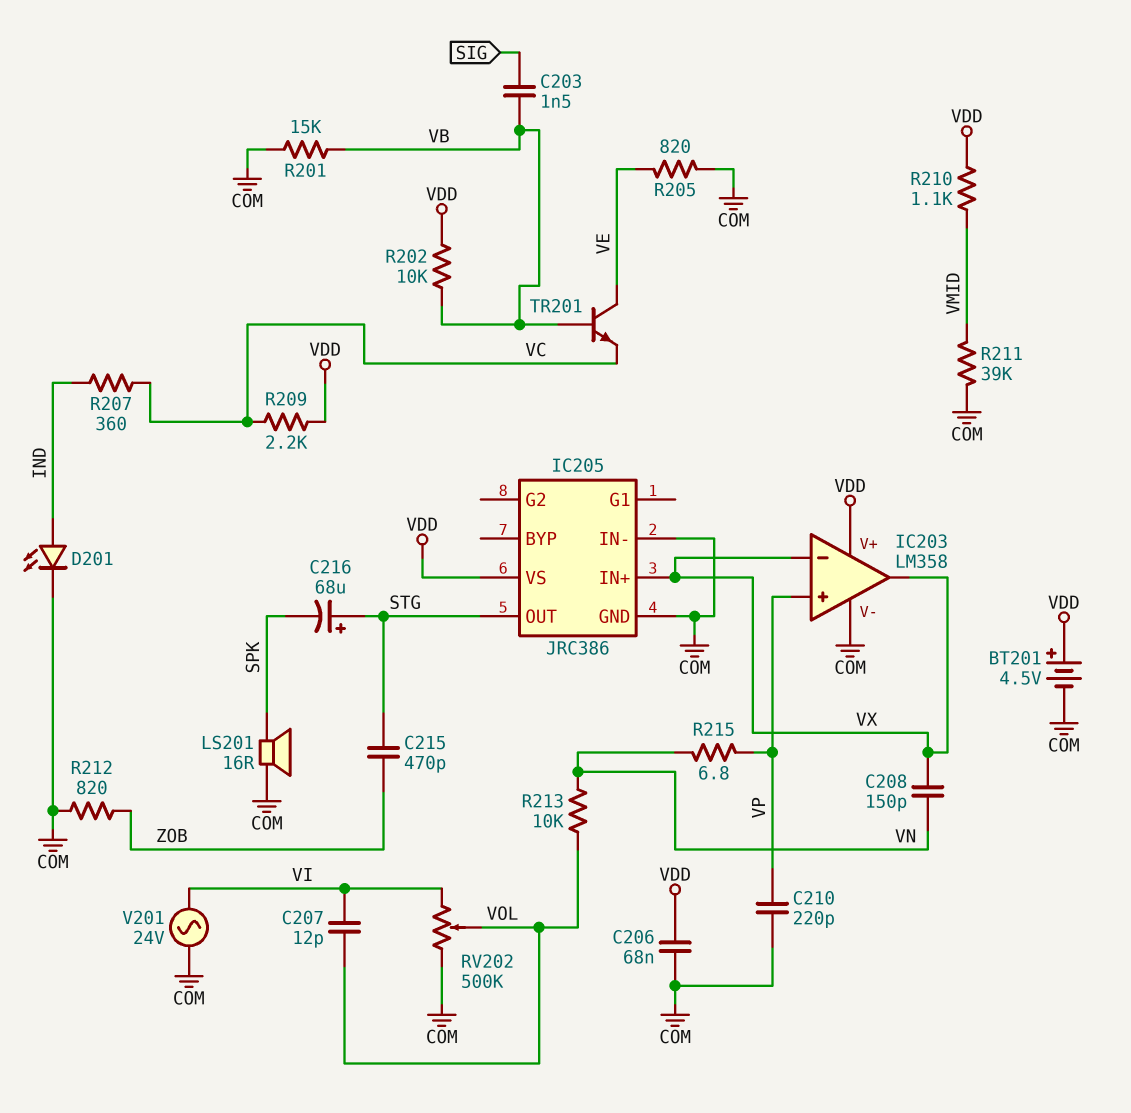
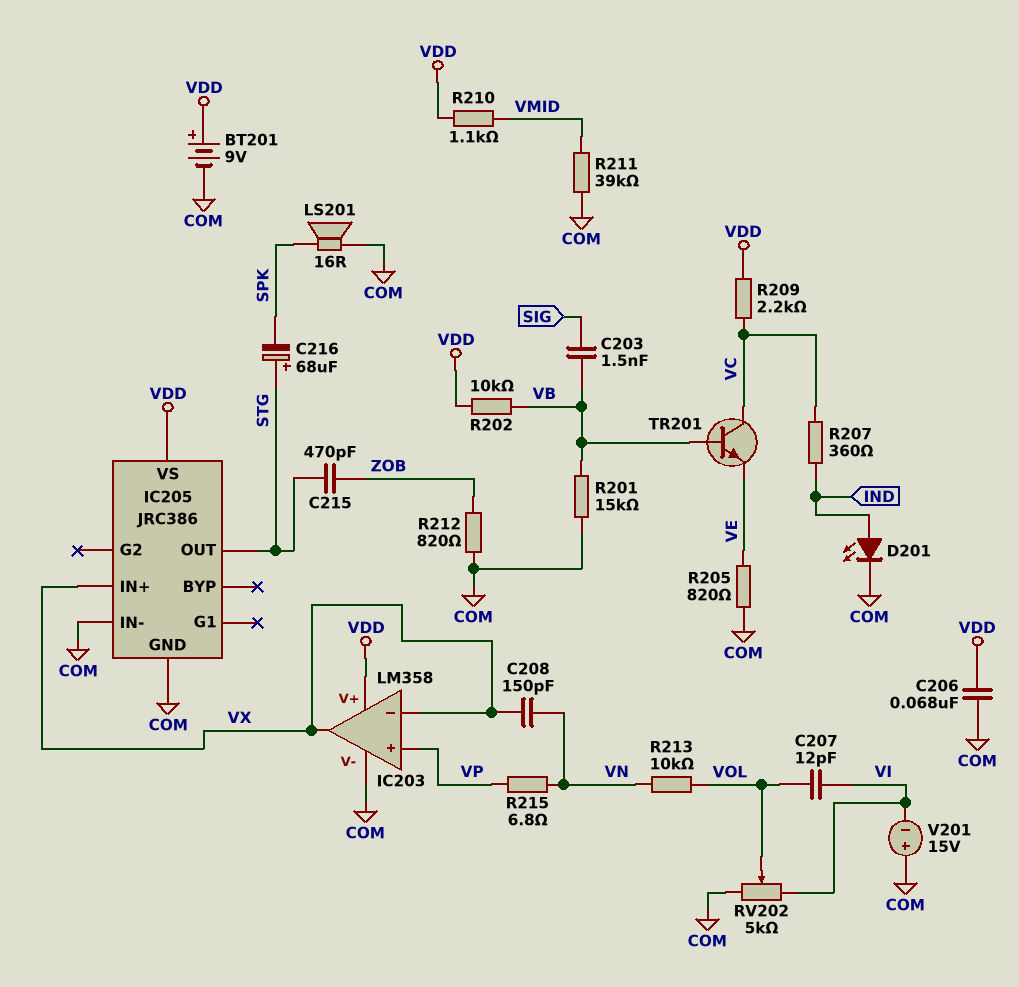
BT201: 4.5V (plus VDD, minus COM) -> 9V (plus VDD, minus COM)
C210: 220pF (COM, VP) -> none
RV202: 500k (COM, VI, wiper VOL) -> 5k (COM, VI, wiper VOL)
TR201: NPN (B VB, C VE, E VC) -> NPN (B VB, C VC, E VE)
V201: AC 24V (COM, VI) -> 15V (plus COM, minus VI)

